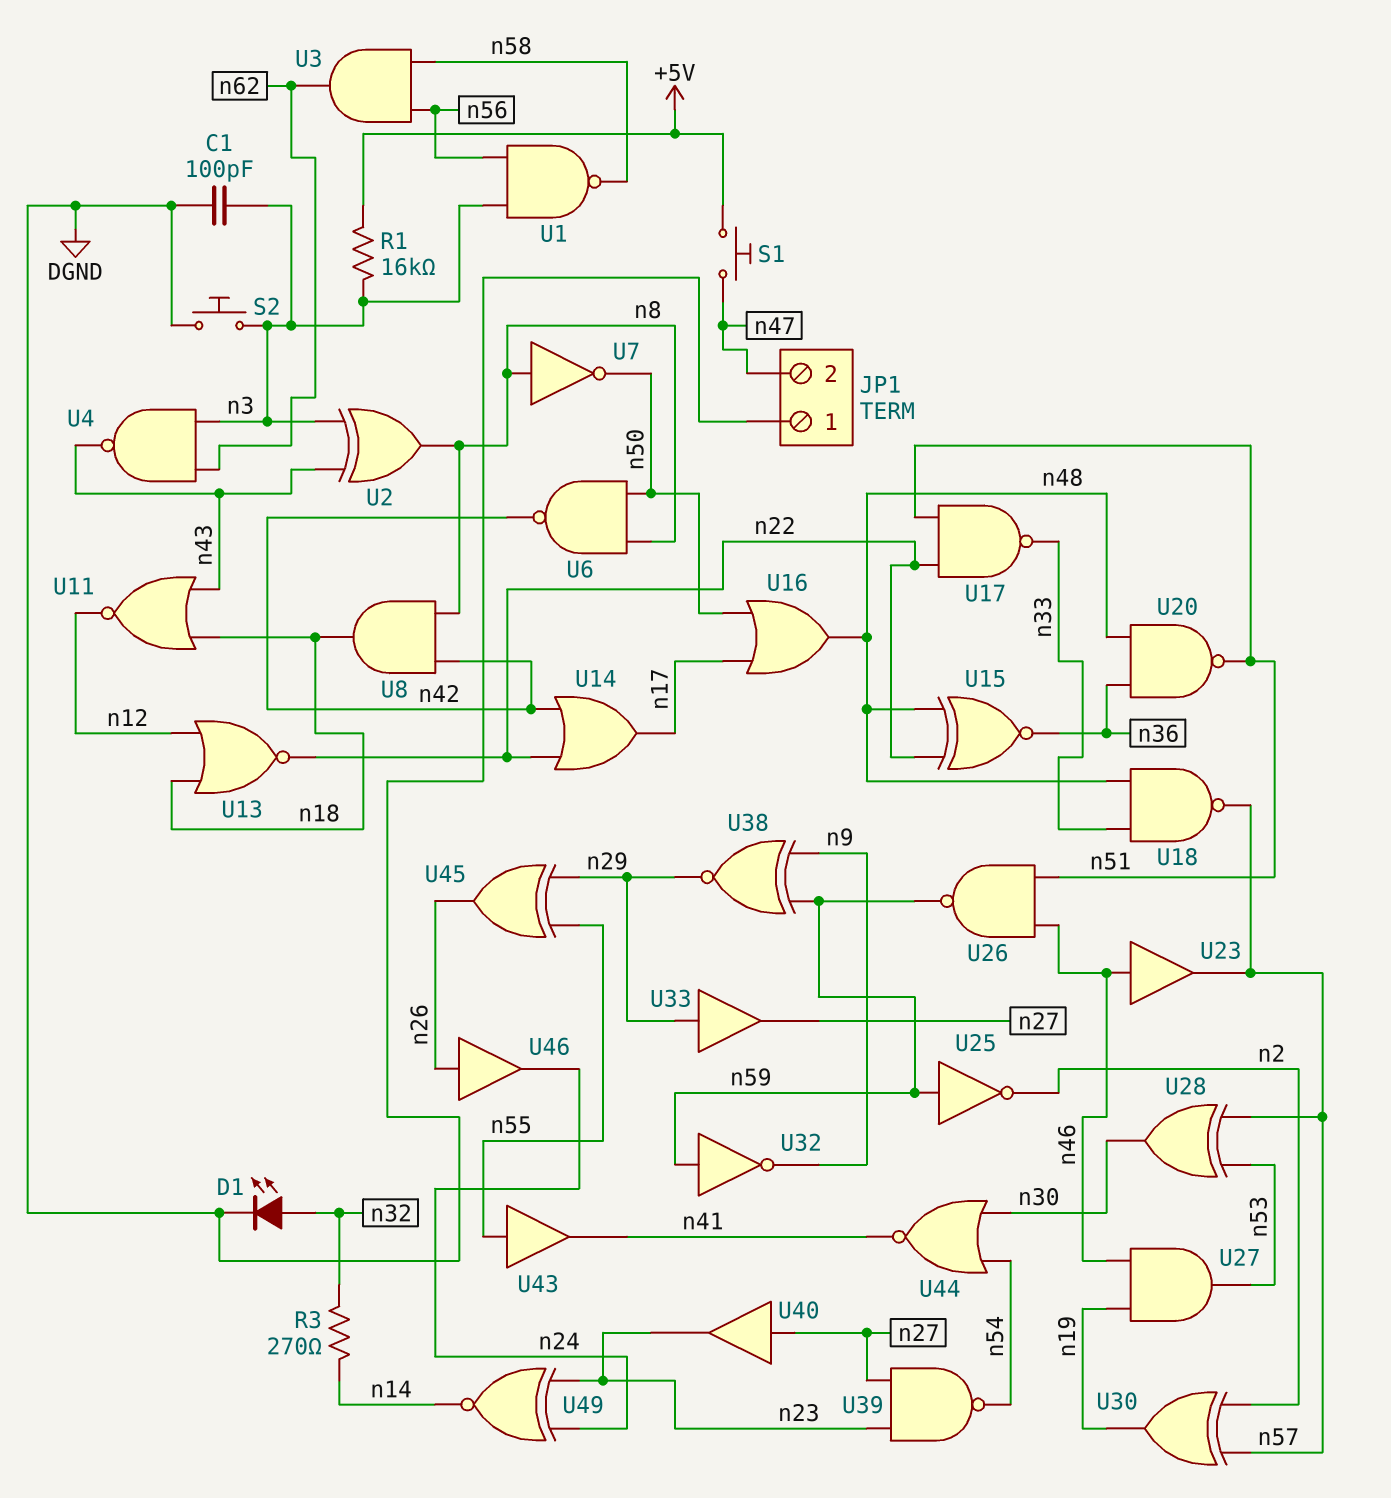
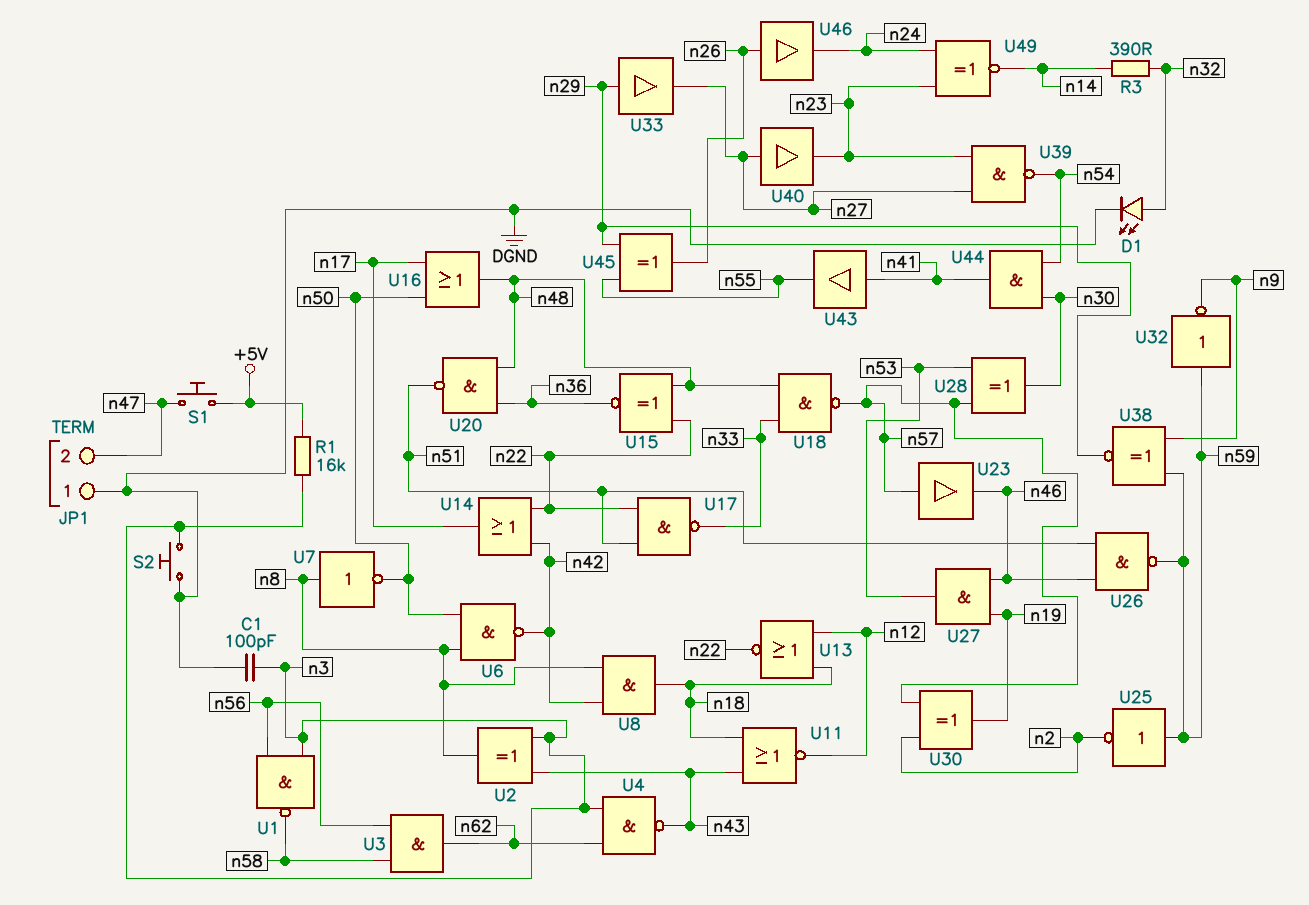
R3: 270 (n14, n32) -> 390 (n14, n32)
U23: buffer (in n46, out n57) -> buffer (in n57, out n46)
U43: buffer (in n55, out n41) -> buffer (in n41, out n55)
U44: NOR (in n30, in n54, out n41) -> AND (in n30, in n54, out n41)

